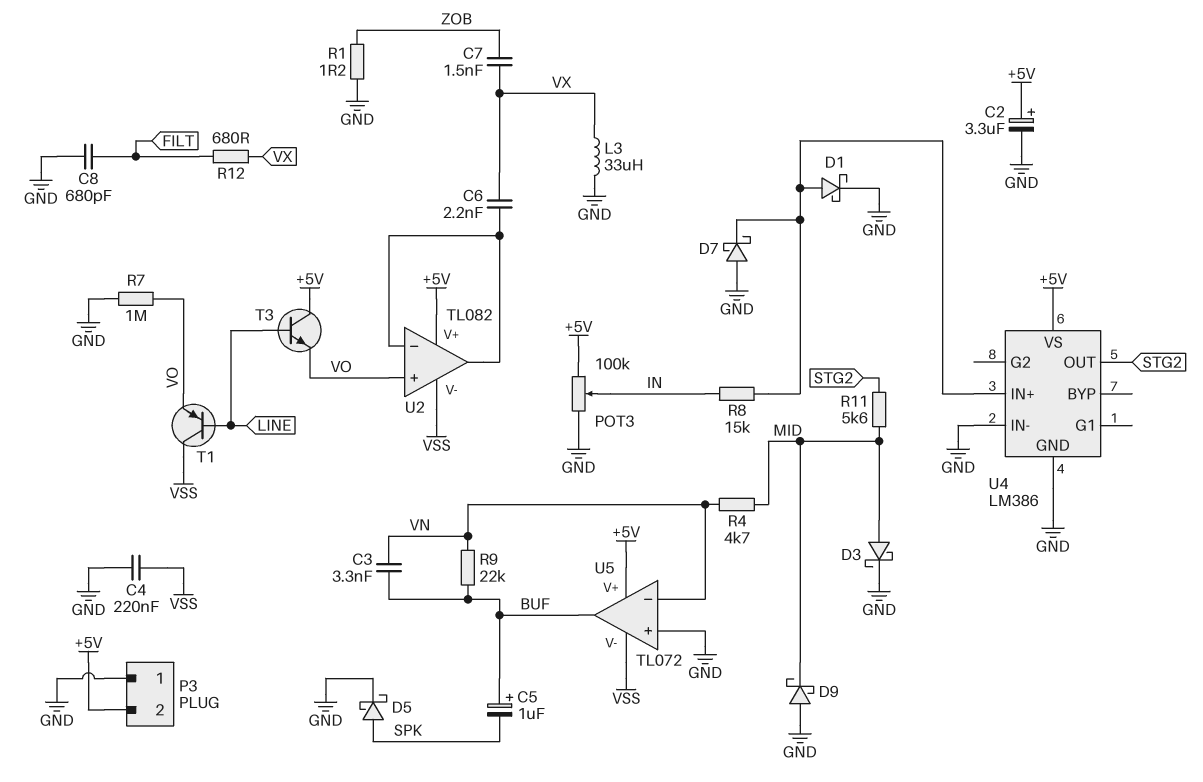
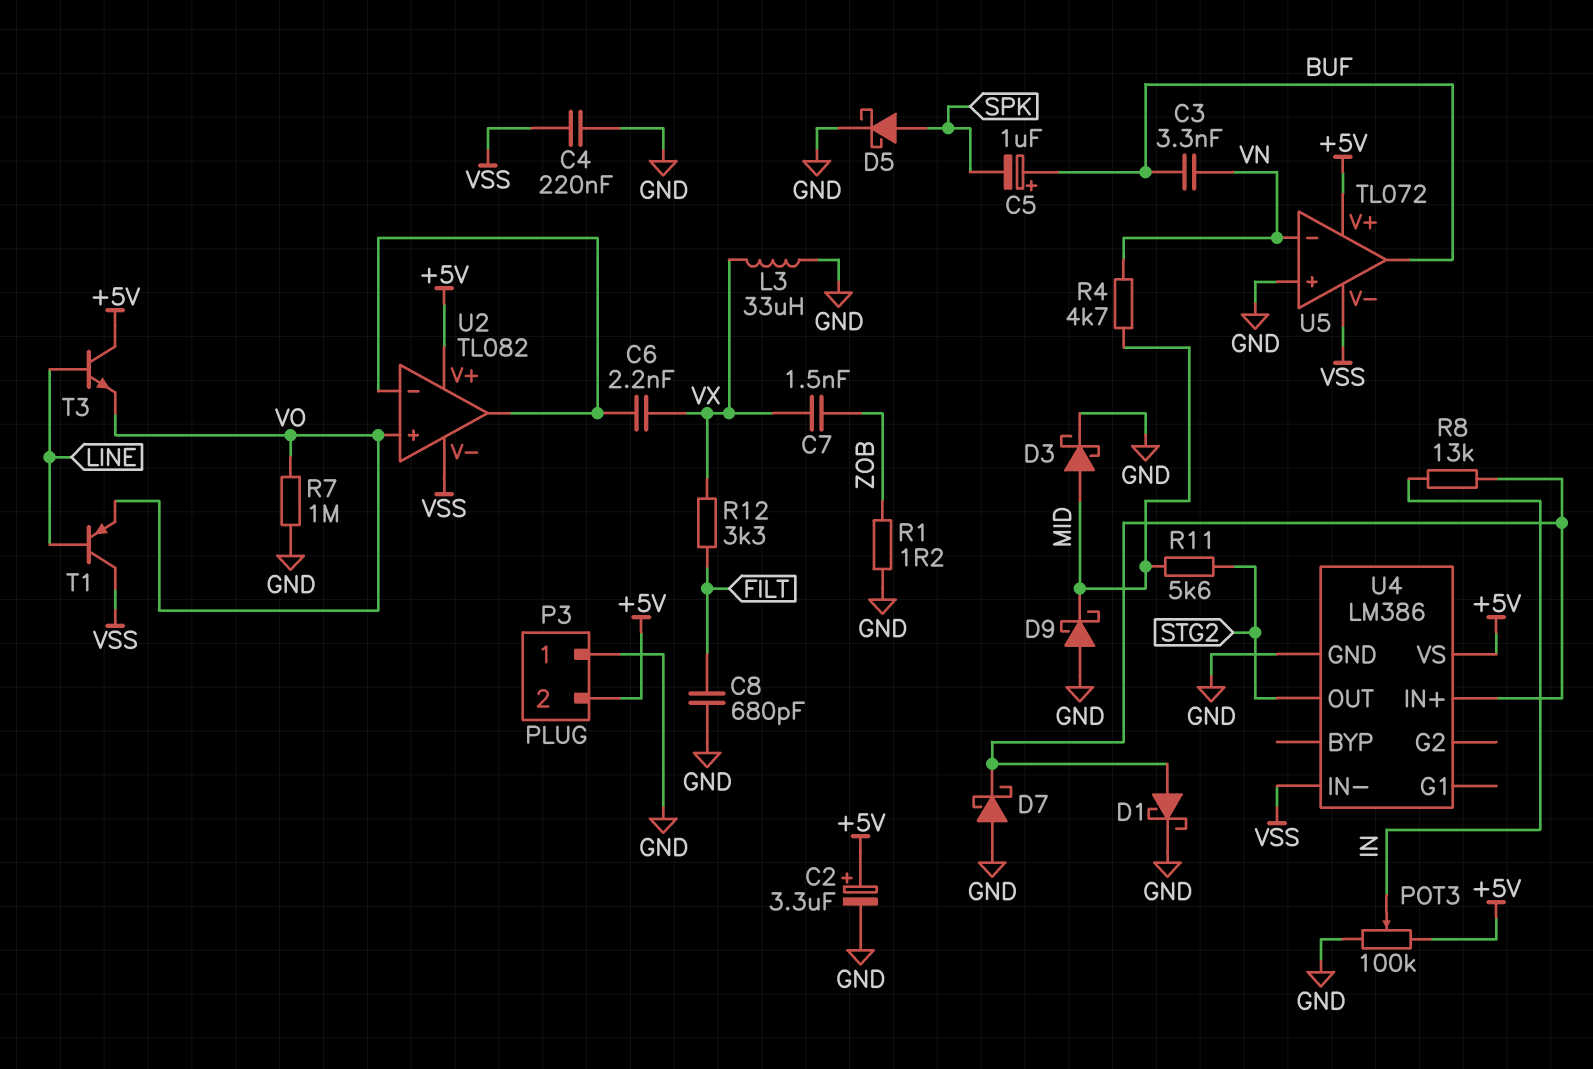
R8: 15k (IN, U4/IN+) -> 13k (IN, U4/IN+)
R9: 22k (BUF, VN) -> none
R12: 680 (FILT, VX) -> 3.3k (FILT, VX)
U4 pin IN-: GND -> VSS

